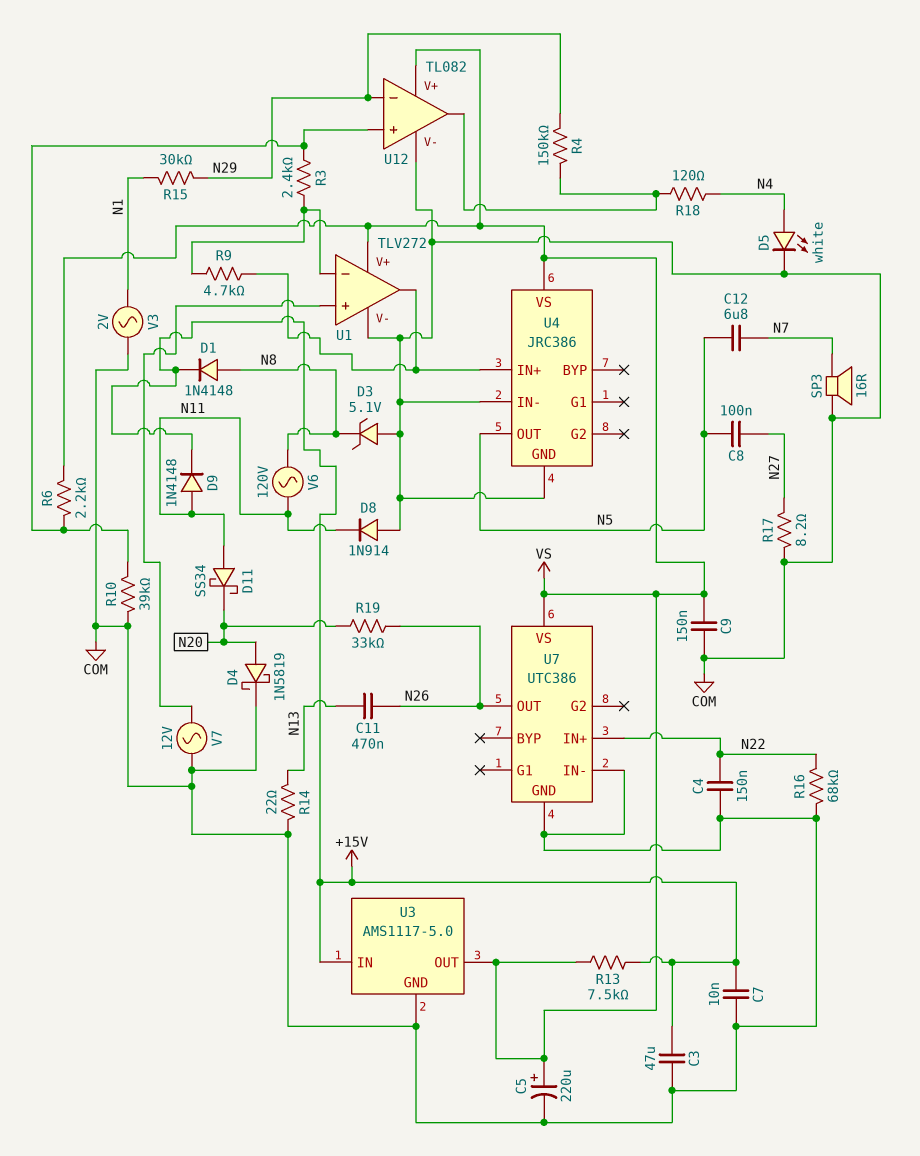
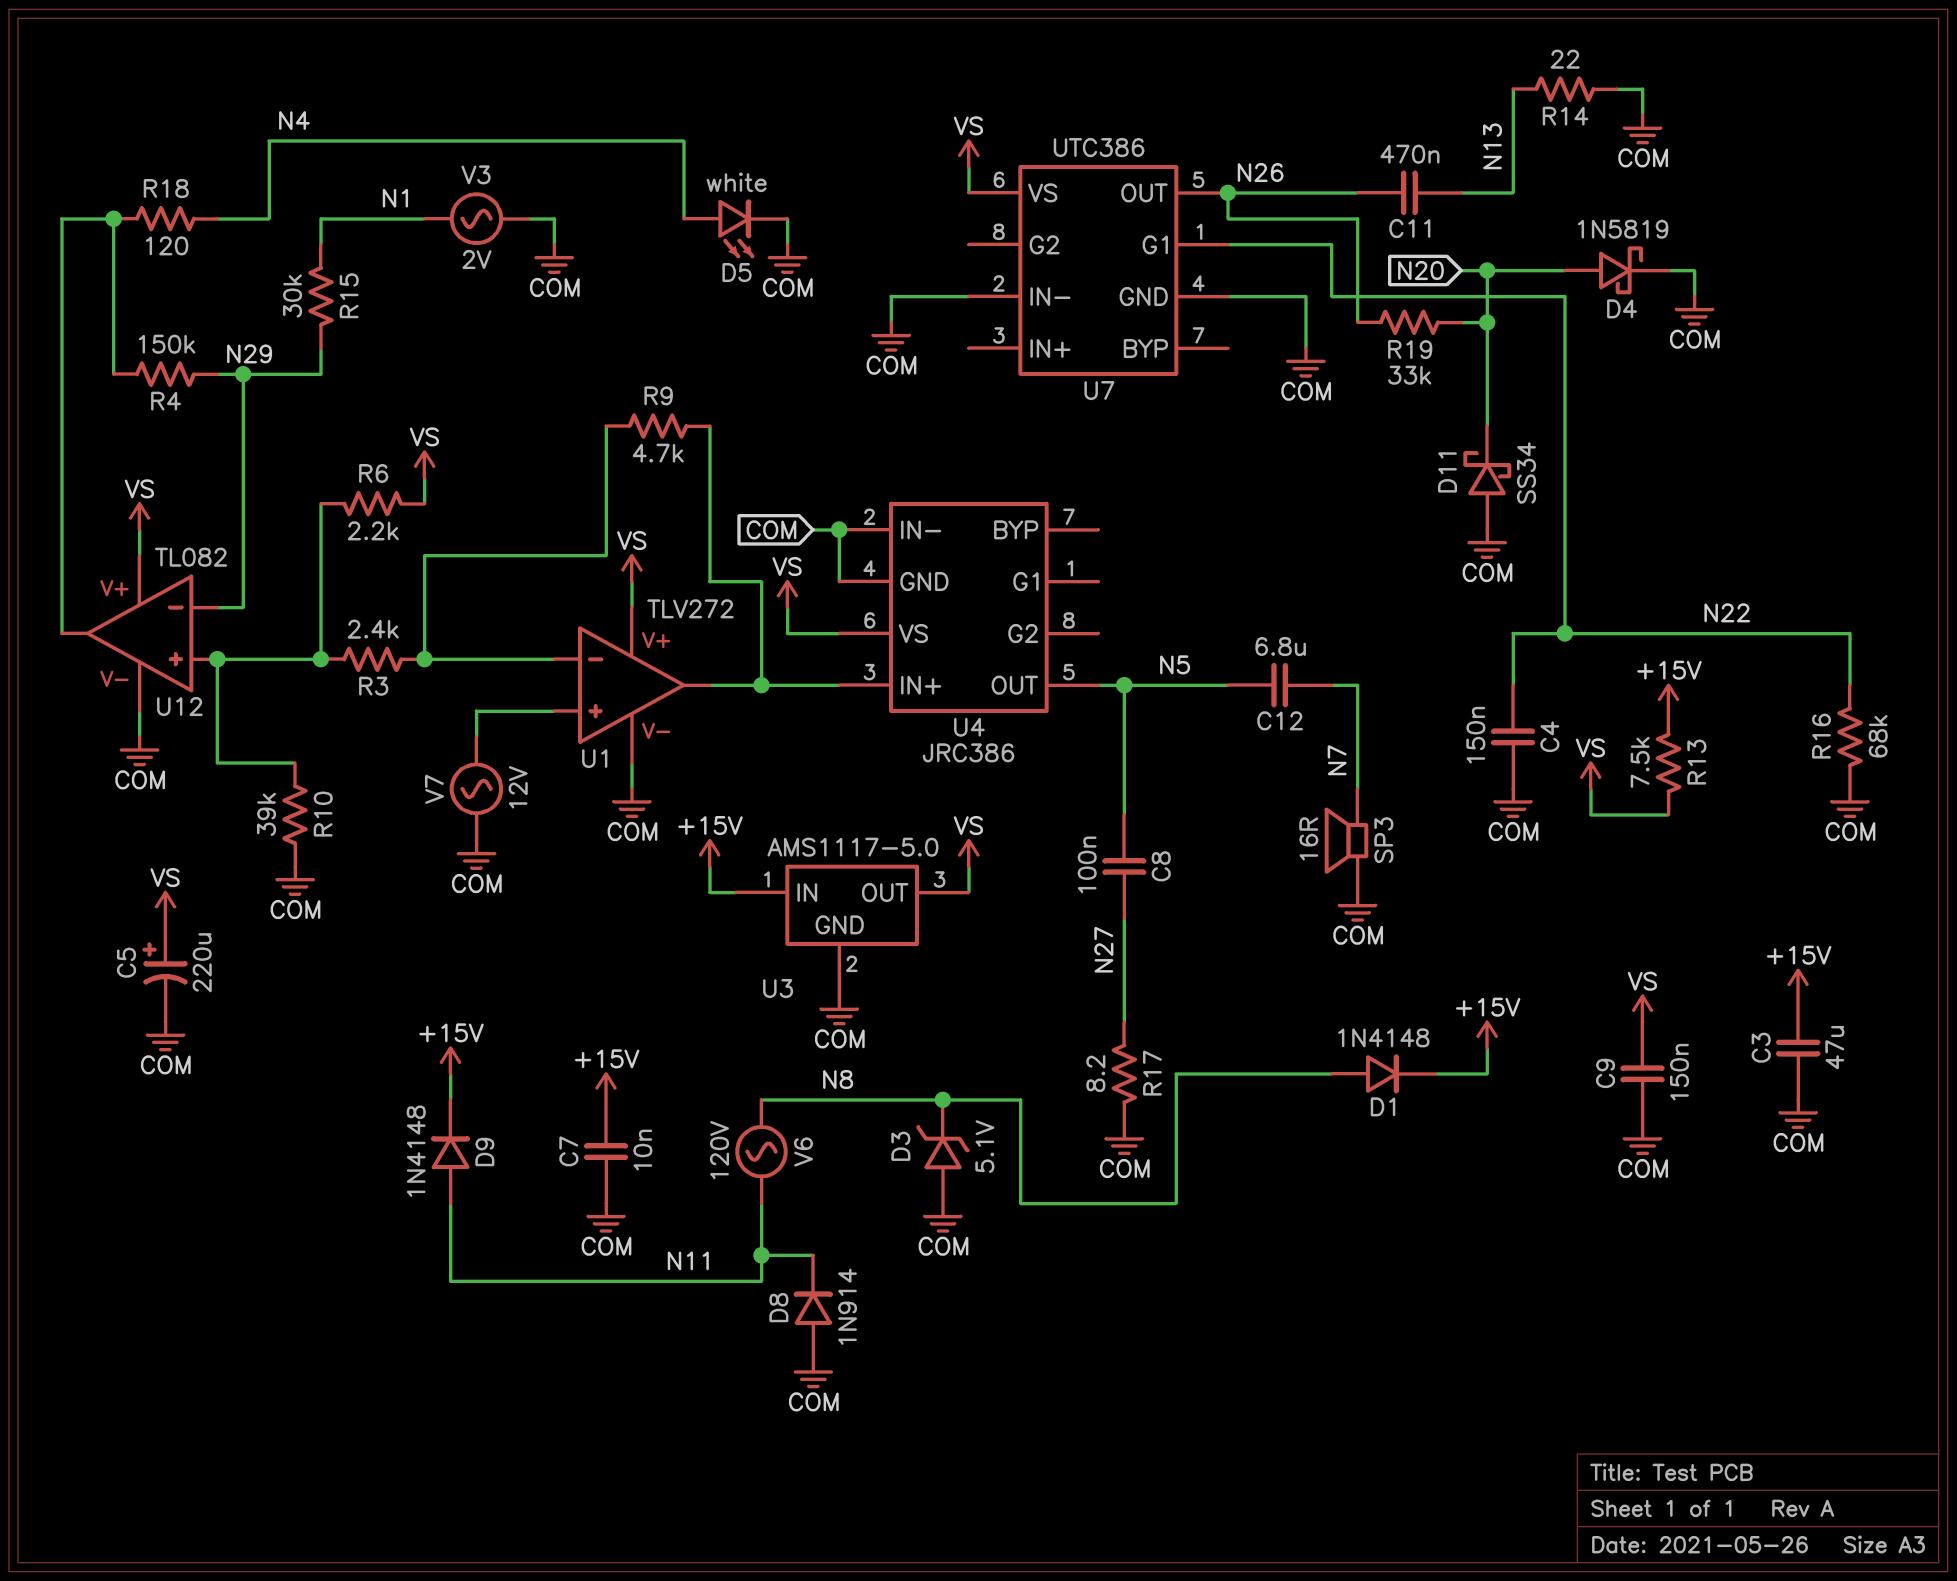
D11: schottky SS34 (A N11, K N20) -> schottky SS34 (A COM, K N20)
U7 pin G1: none -> N22
U7 pin IN+: N22 -> none

